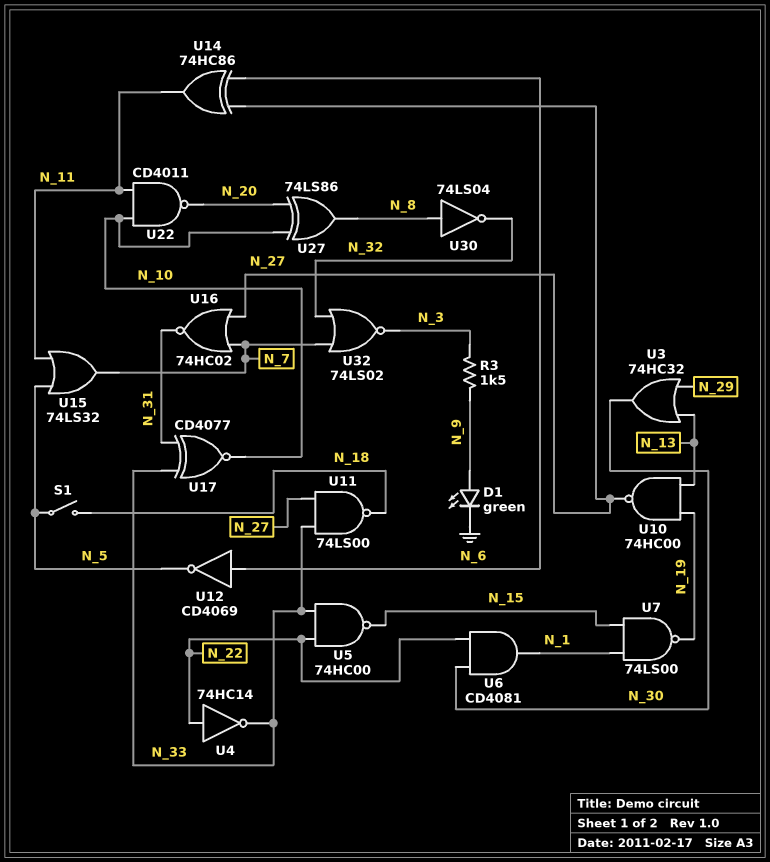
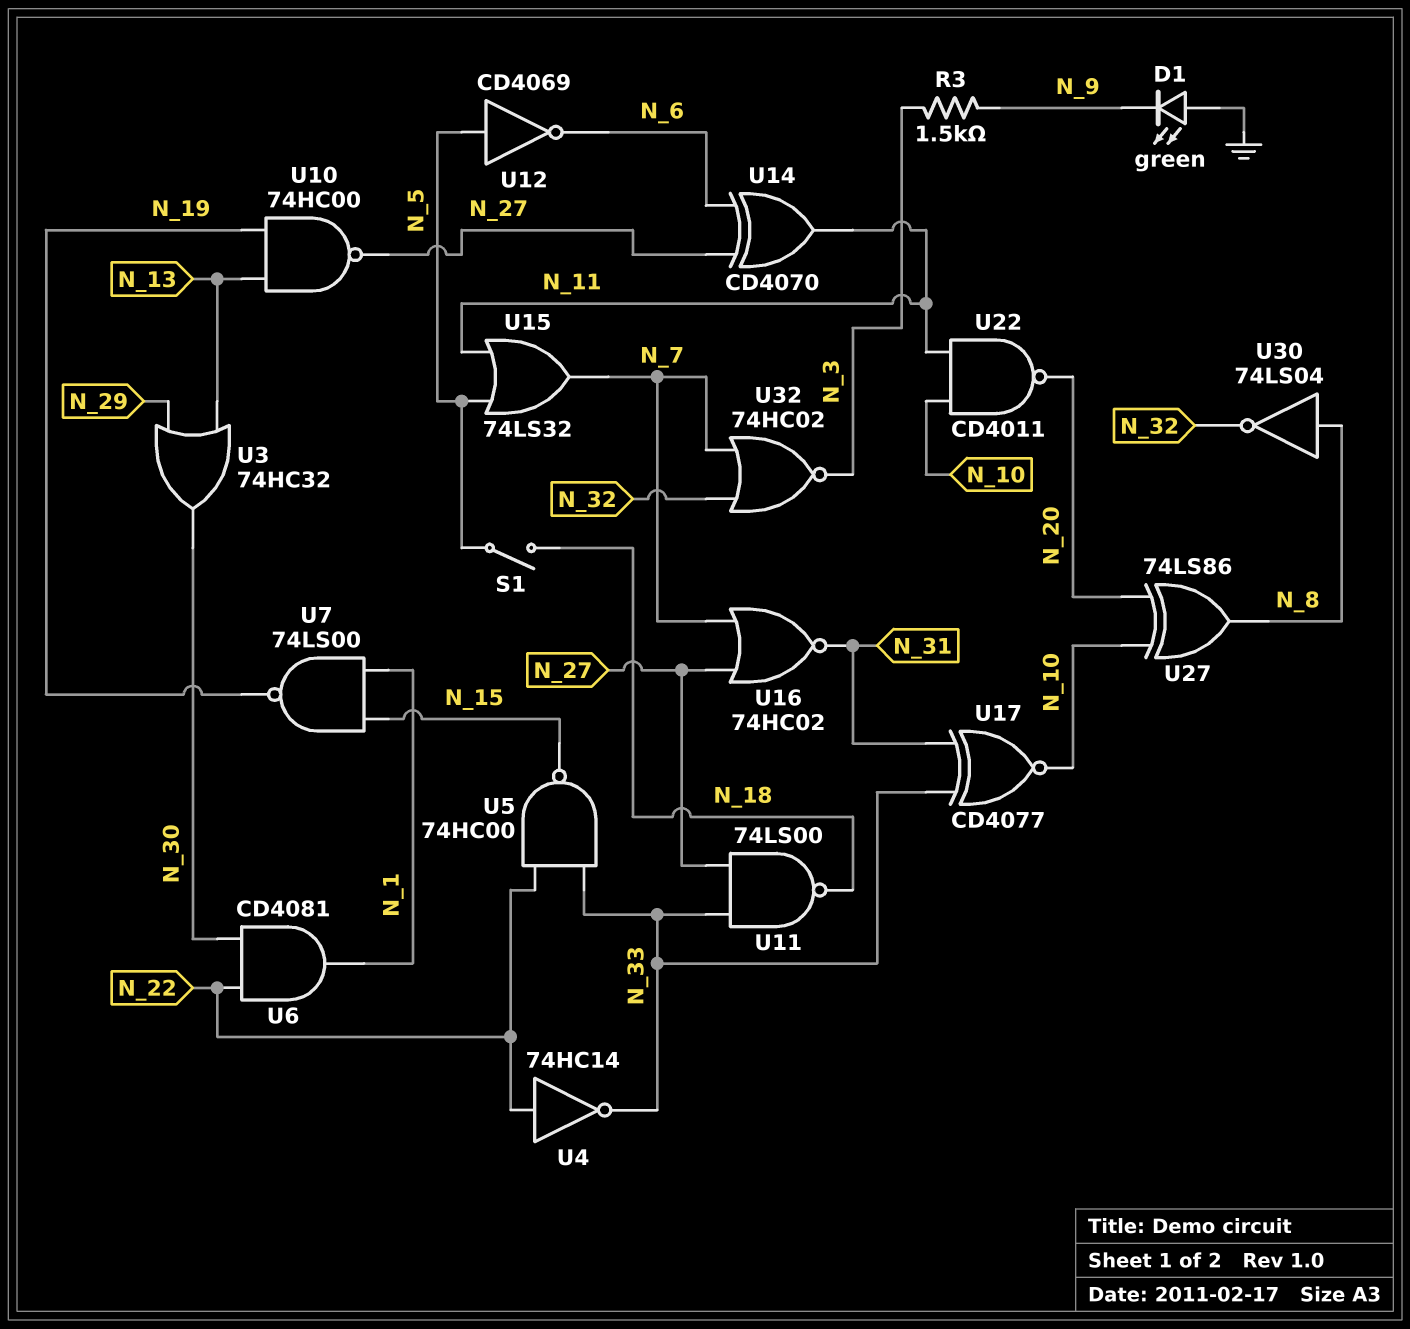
D1: LED green (A N_9, K GND) -> LED green (A GND, K N_9)
U12: NOT CD4069 (in N_6, out N_5) -> NOT CD4069 (in N_5, out N_6)
U14: XOR 74HC86 (in N_6, in N_27, out N_11) -> XOR CD4070 (in N_6, in N_27, out N_11)
U32: NOR 74LS02 (in N_7, in N_32, out N_3) -> NOR 74HC02 (in N_7, in N_32, out N_3)

